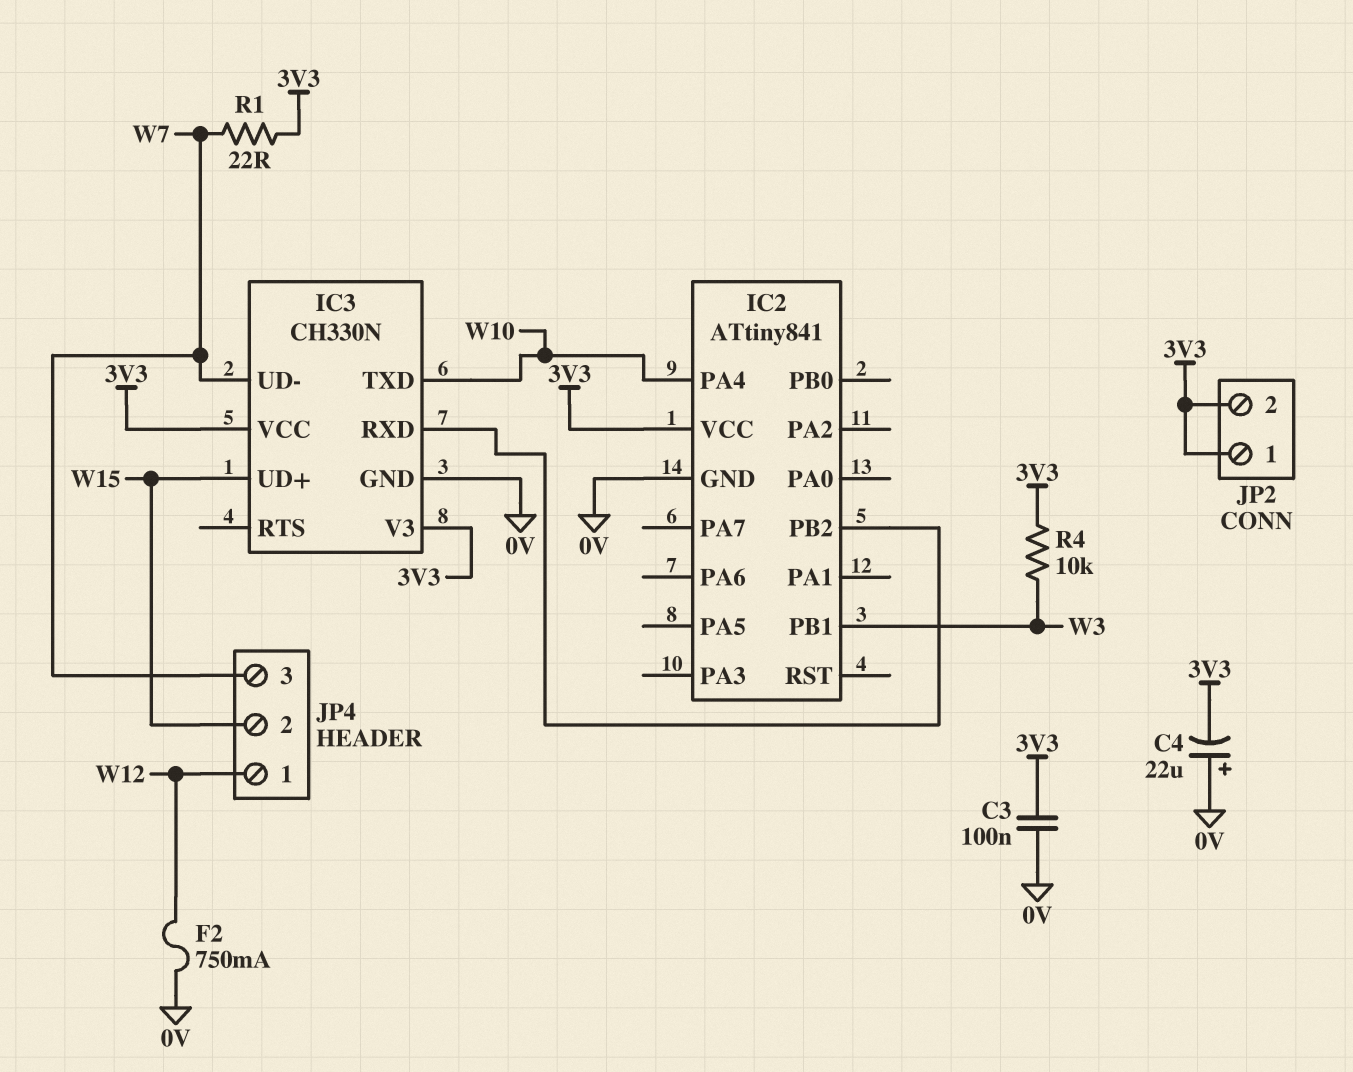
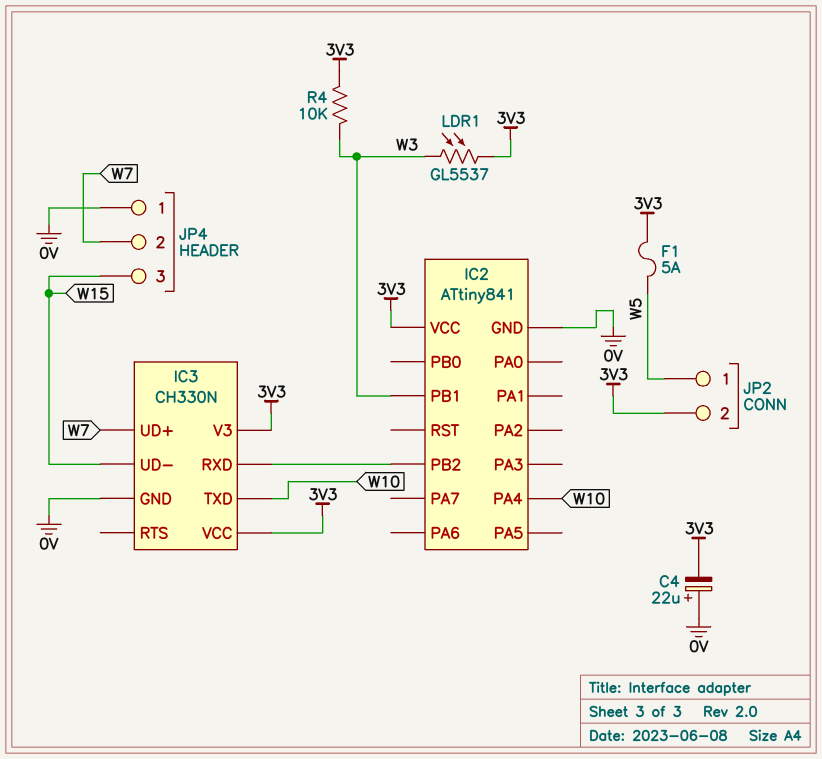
C3: 100nF (0V, 3V3) -> none
F1: none -> 5A (3V3, W5)
F2: 750mA (0V, W12) -> none
IC3 pin UD+: W15 -> W7
IC3 pin UD-: W7 -> W15
JP2 pin 1: 3V3 -> W5
JP4 pin 1: W12 -> 0V
JP4 pin 2: W15 -> W7
JP4 pin 3: W7 -> W15
LDR1: none -> GL5537 (3V3, W3)
R1: 22 (3V3, W7) -> none

